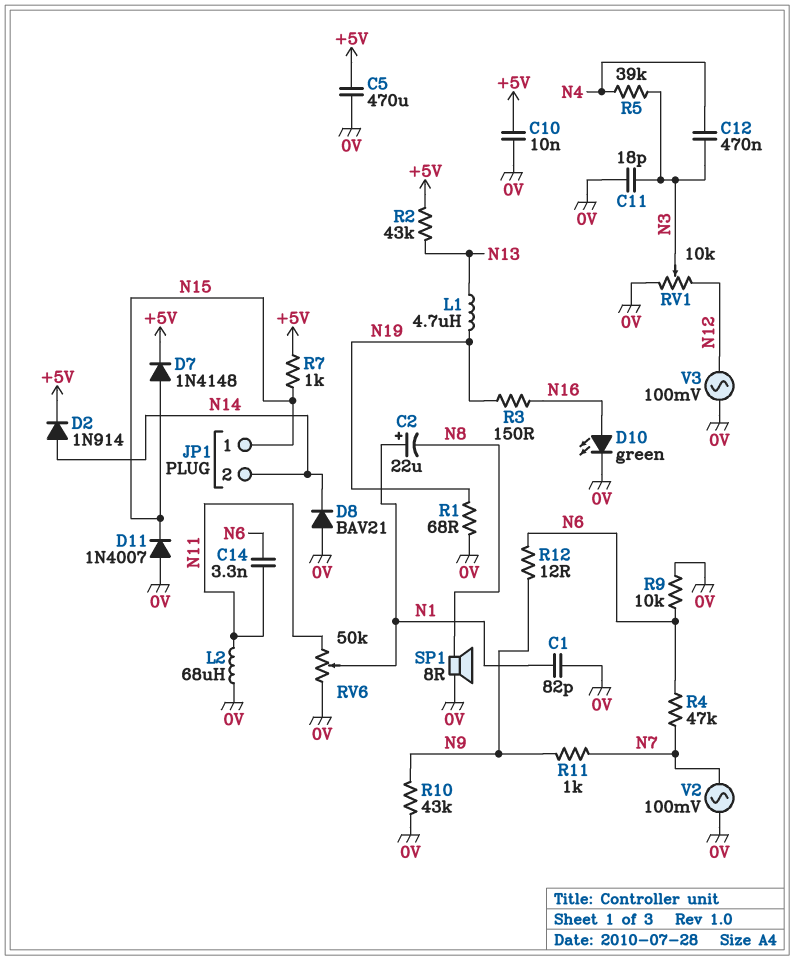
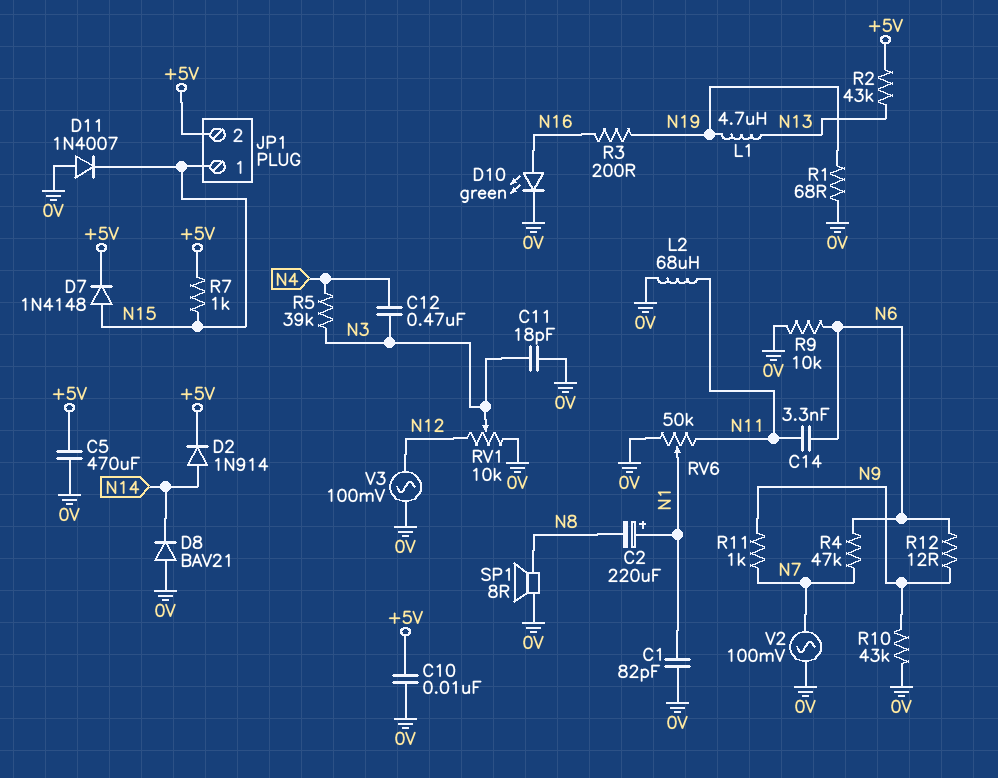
C2: 22uF (plus N1, minus N8) -> 220uF (plus N1, minus N8)
JP1 pin 2: N14 -> +5V
R3: 150 (N16, N19) -> 200 (N16, N19)

